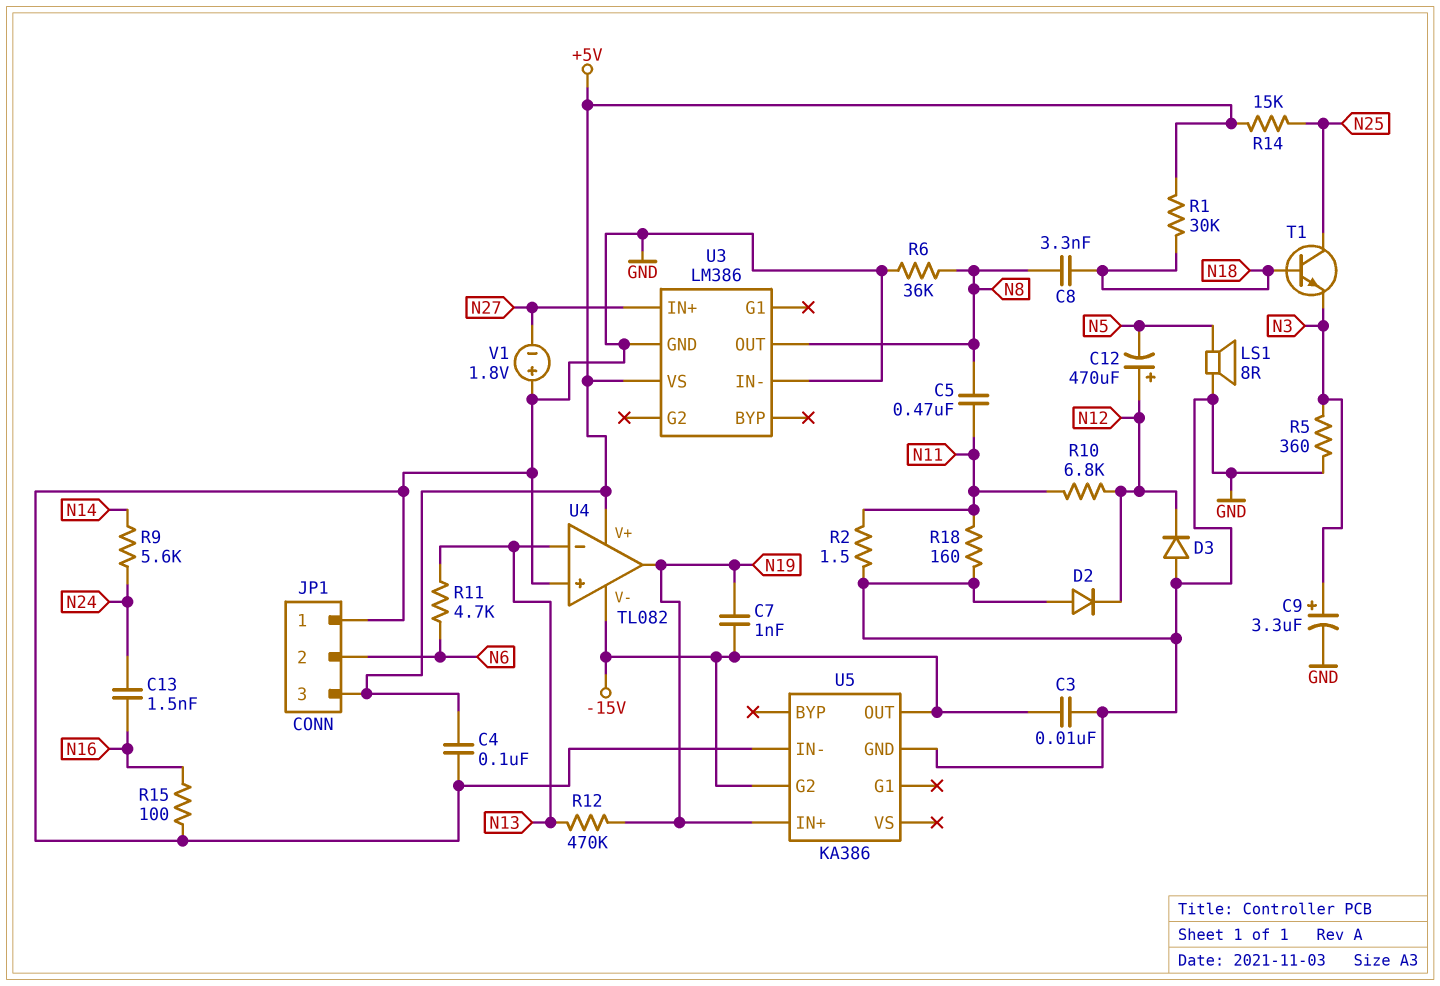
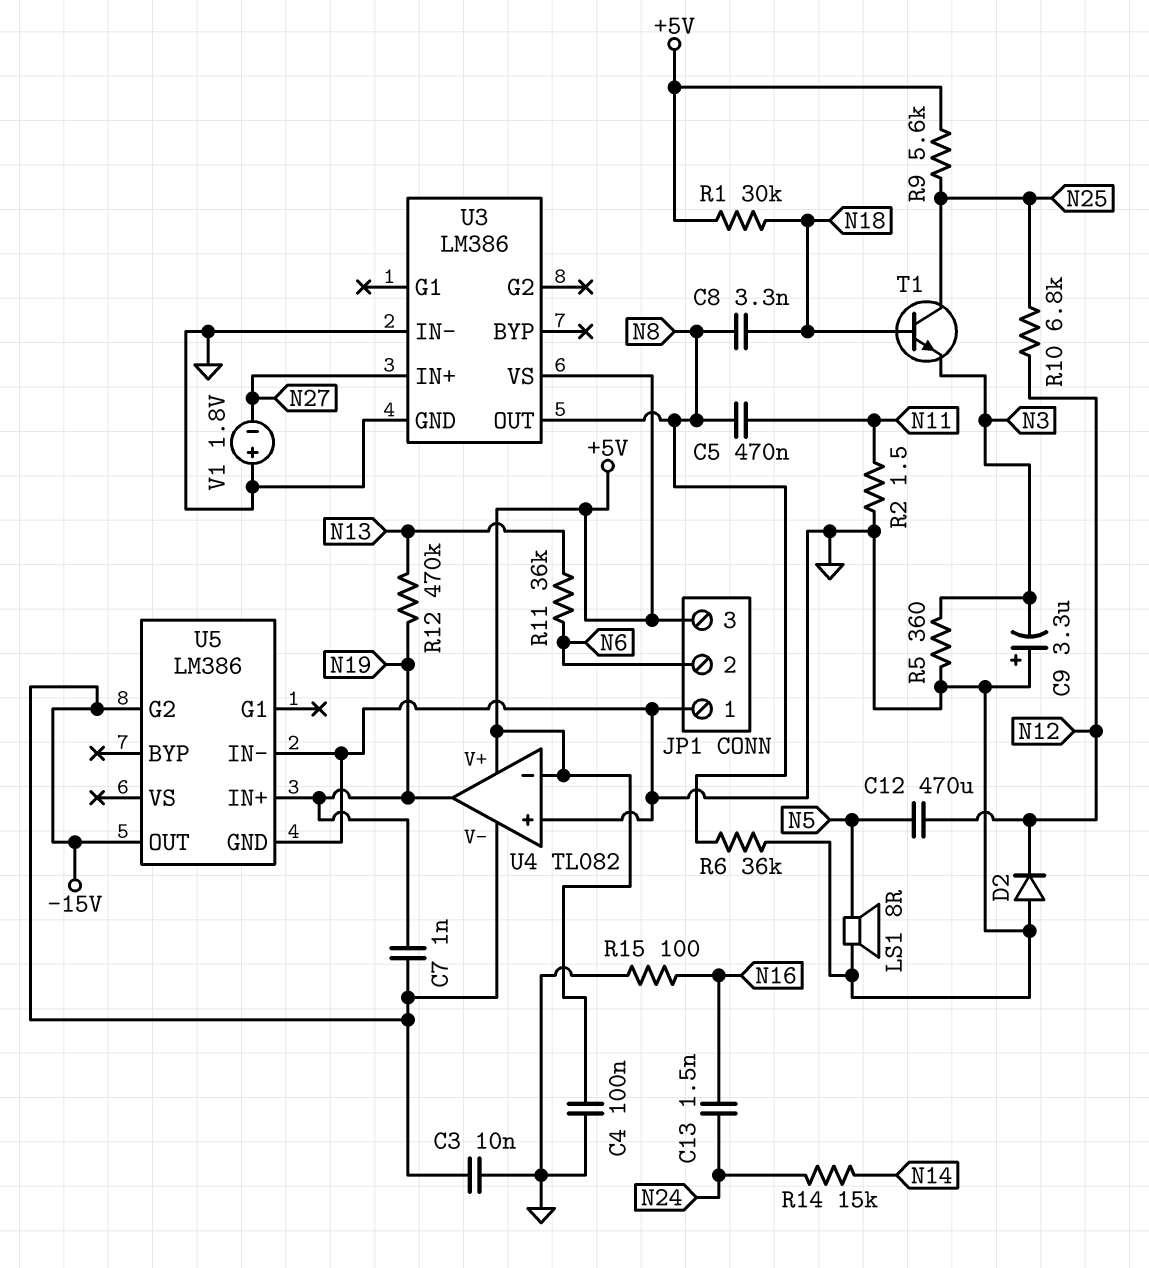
C9: 3.3uF (plus N3, minus GND) -> 3.3uF (plus GND, minus N3)
C12: 470uF (plus N12, minus N5) -> 470uF (N5, N12)
D3: diode (A GND, K N12) -> none
R9: 5.6k (N14, N24) -> 5.6k (+5V, N25)
R10: 6.8k (N11, N12) -> 6.8k (N12, N25)
R11: 4.7k (N6, N13) -> 36k (N6, N13)
R14: 15k (+5V, N25) -> 15k (N14, N24)
R18: 160 (GND, N11) -> none
U4 pin in-: N13 -> +5V
U5: KA386 -> LM386

